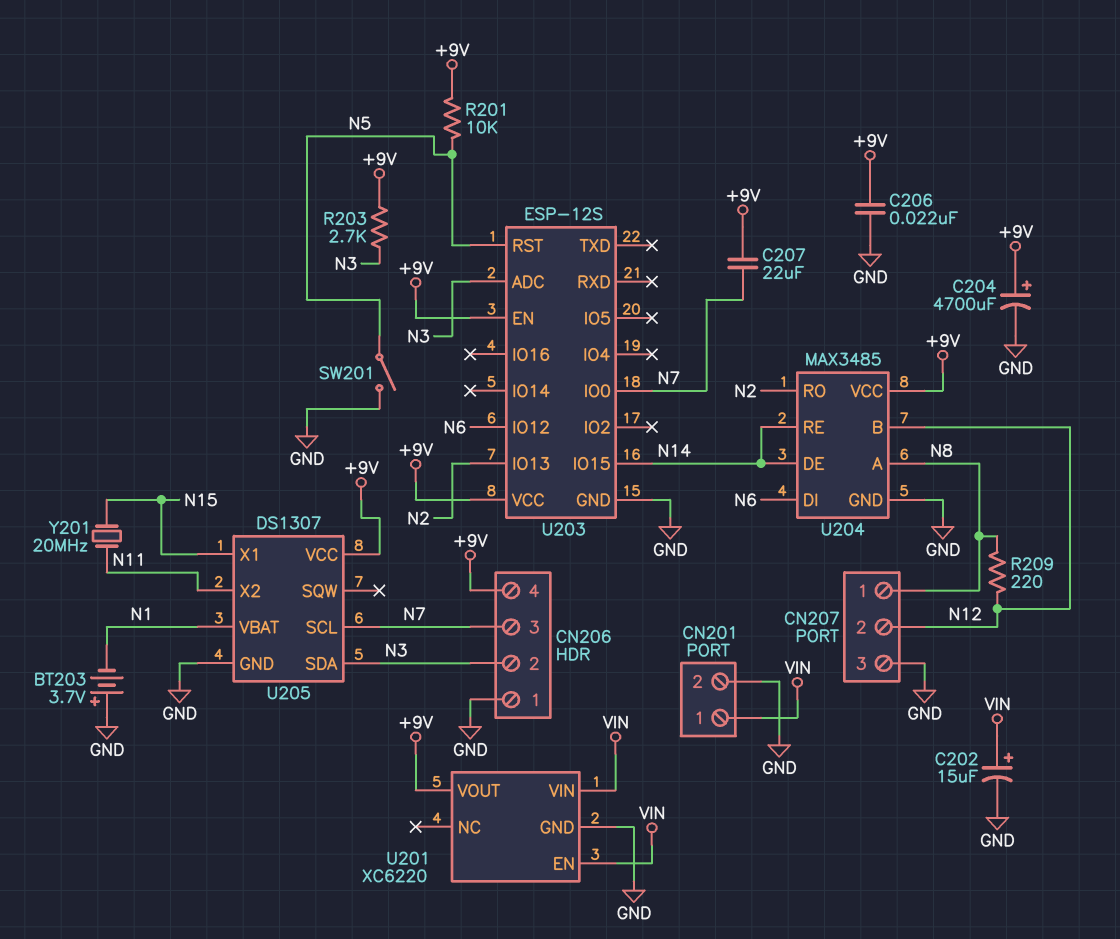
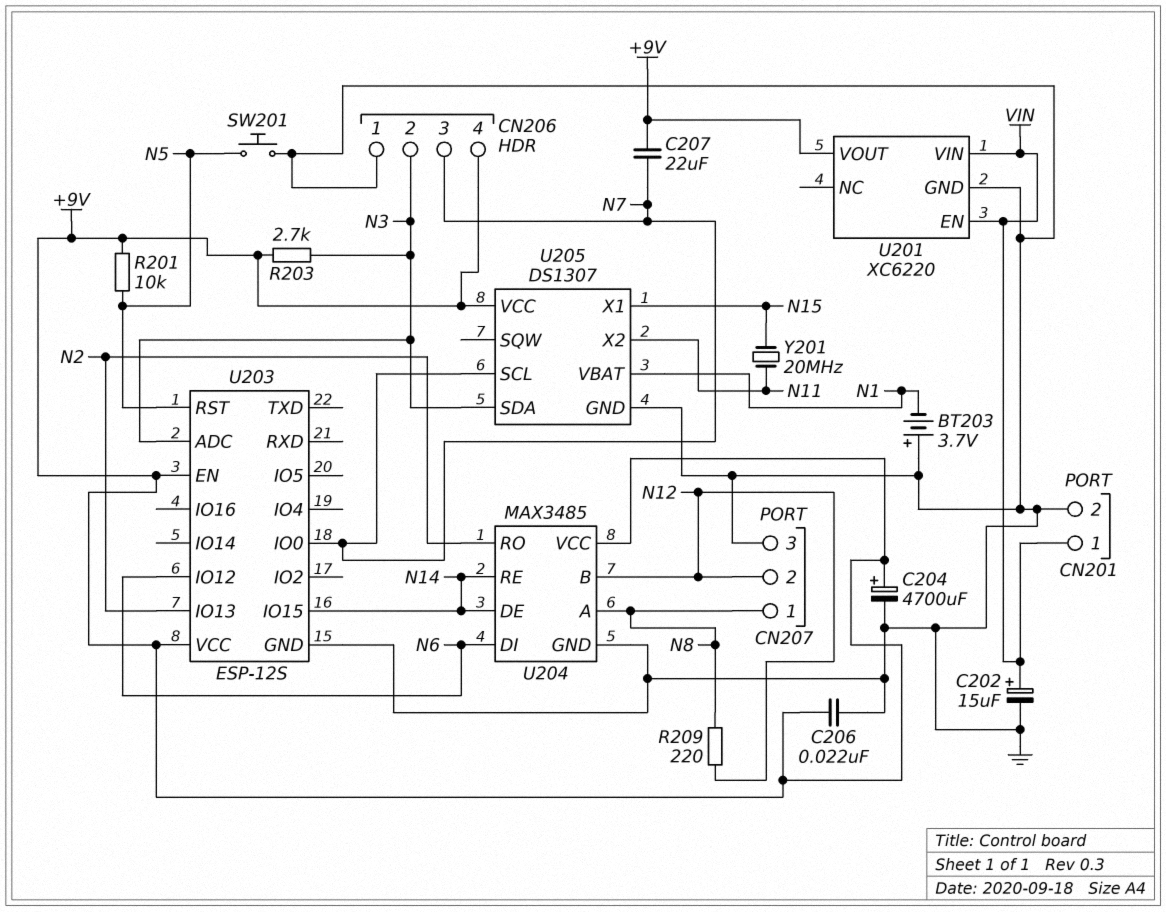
SW201: switch (GND, N5) -> button (GND, N5)

